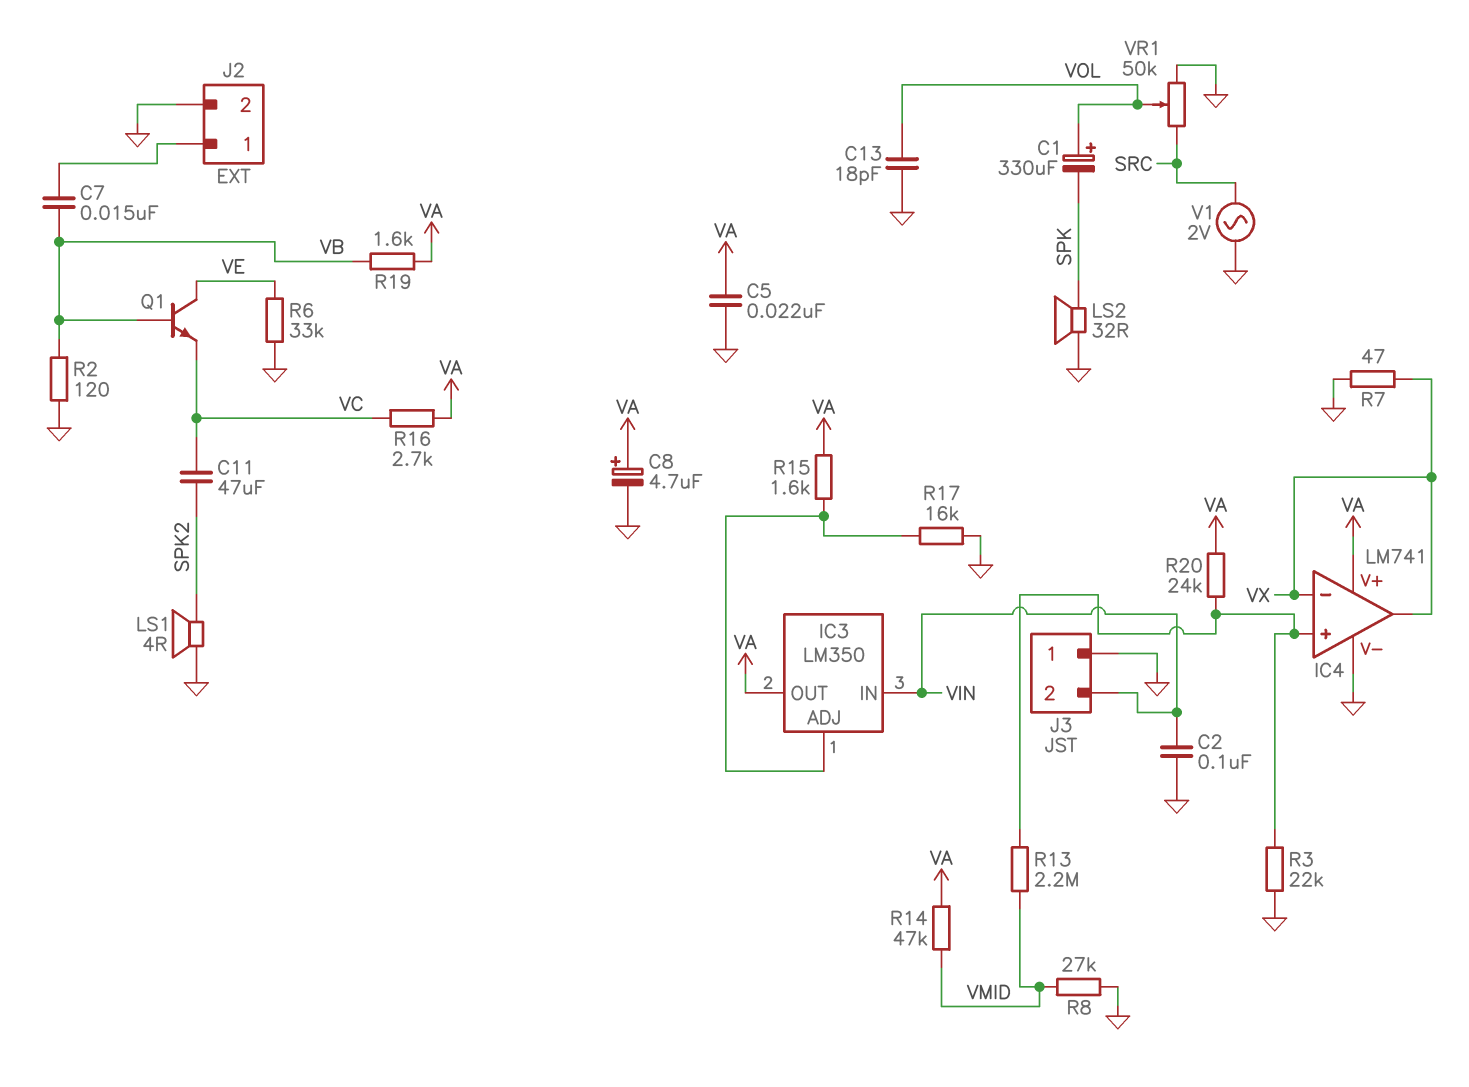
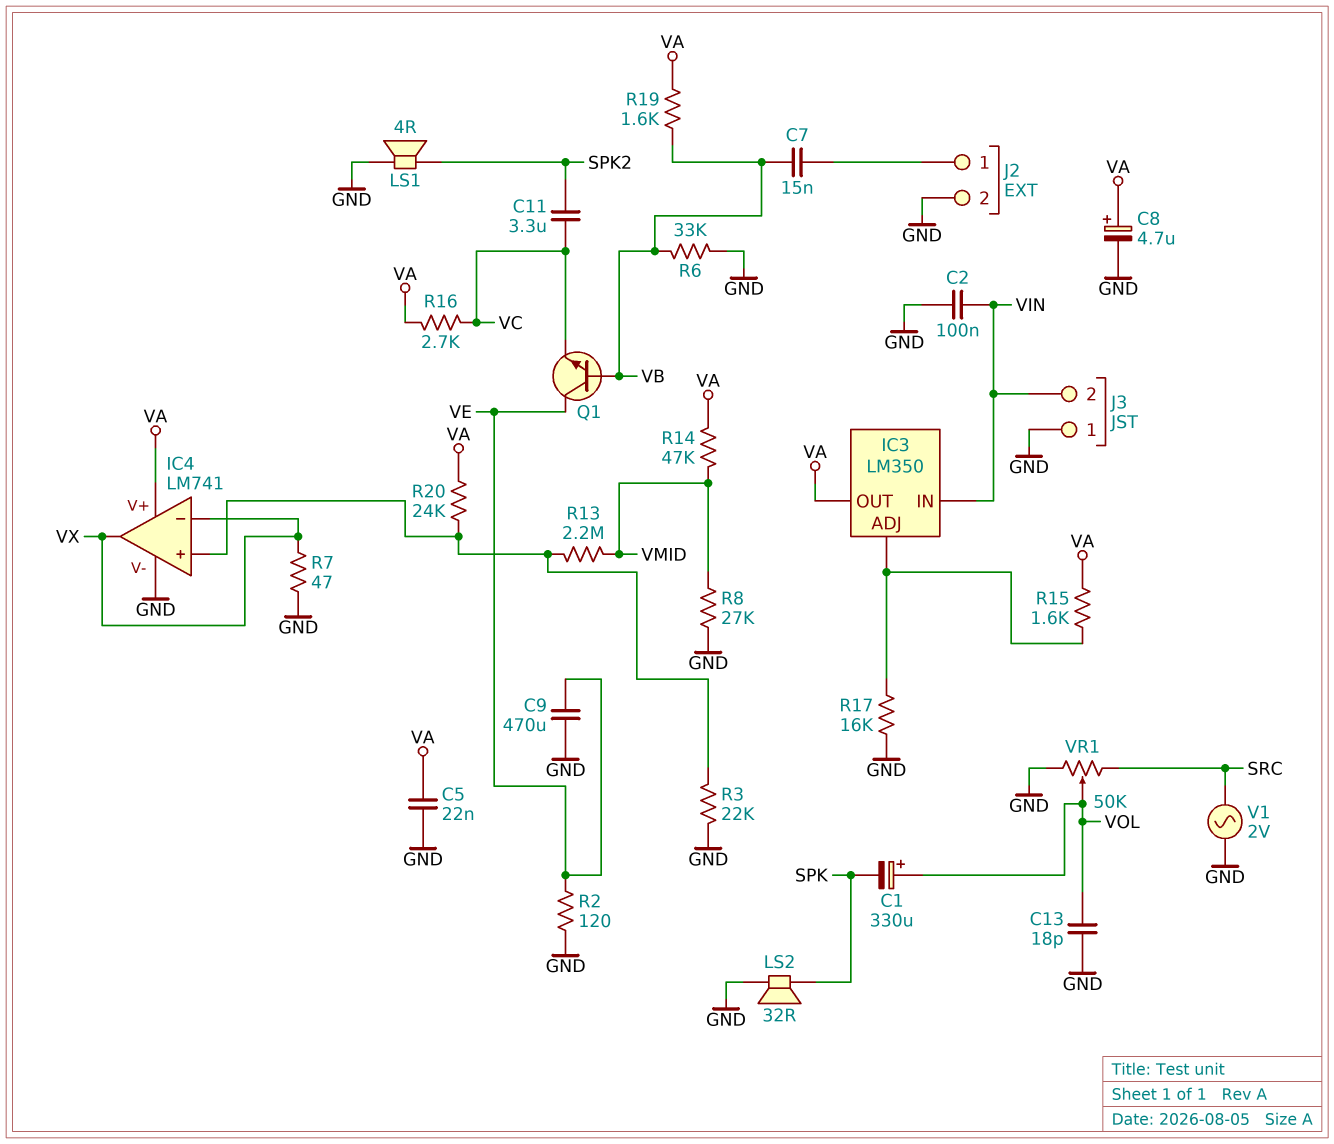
C9: none -> 470uF (GND, VE)
C11: 47uF (SPK2, VC) -> 3.3uF (SPK2, VC)
R2: 120 (GND, VB) -> 120 (GND, VE)
R6: 33k (GND, VE) -> 33k (GND, VB)

